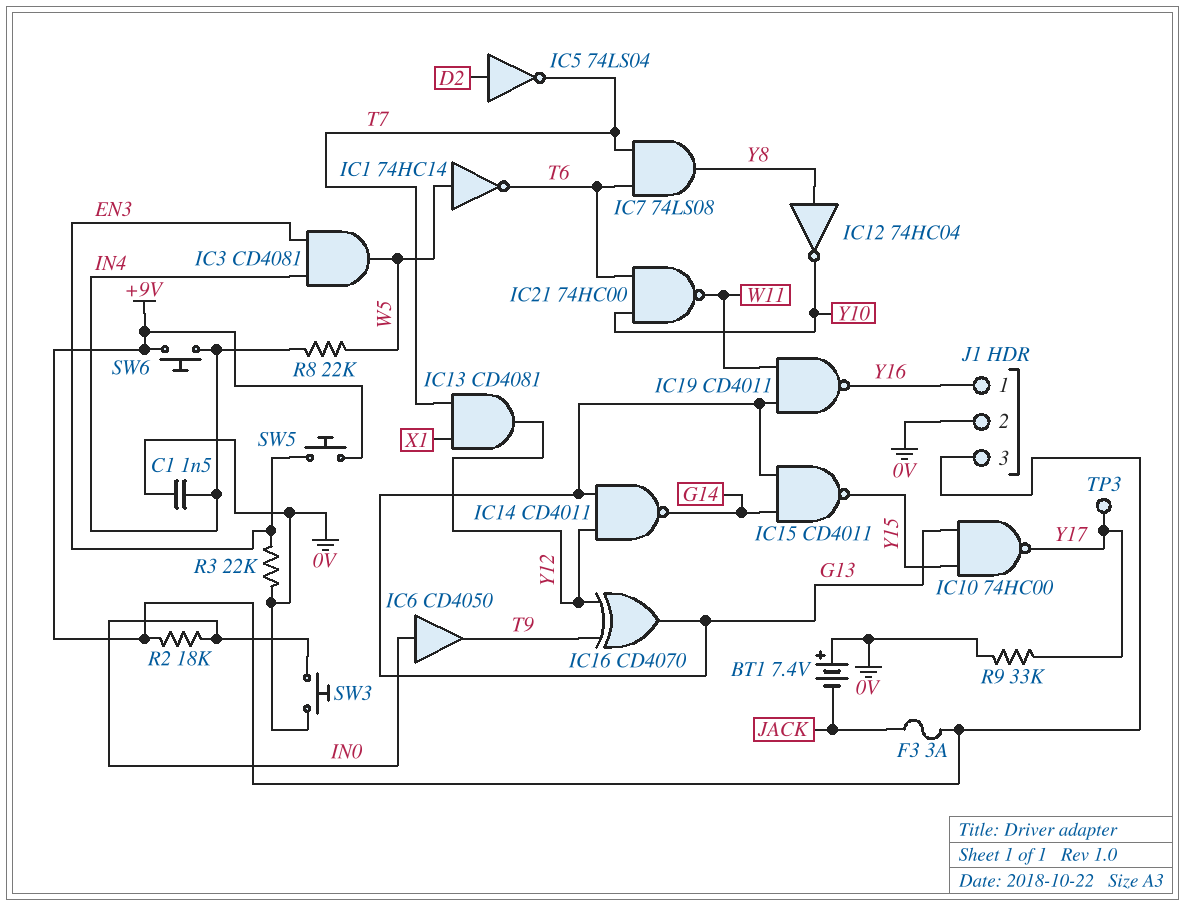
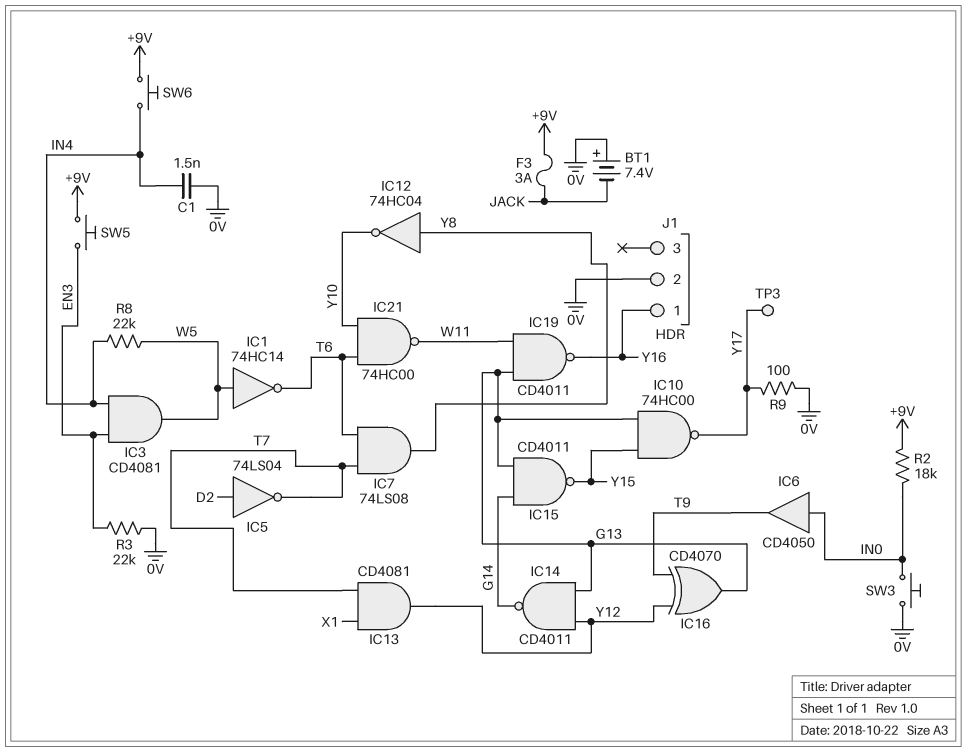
J1 pin 3: +9V -> none
R9: 33k (0V, Y17) -> 100 (0V, Y17)

